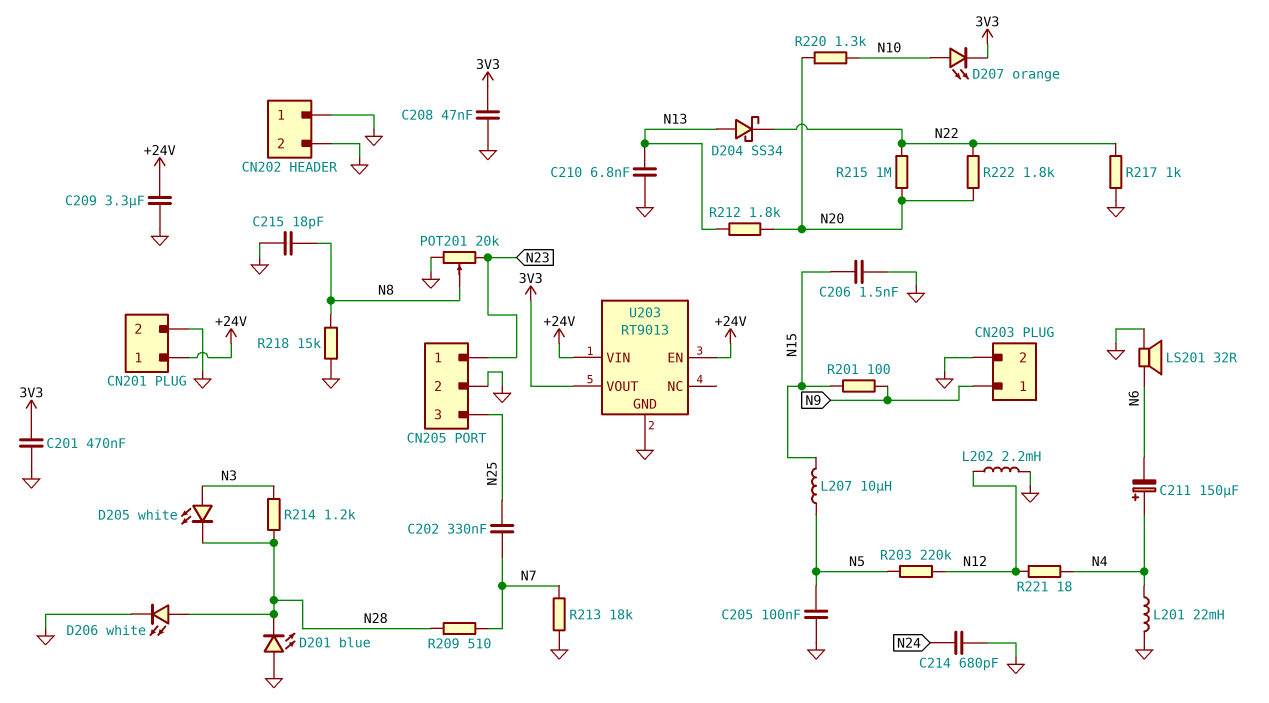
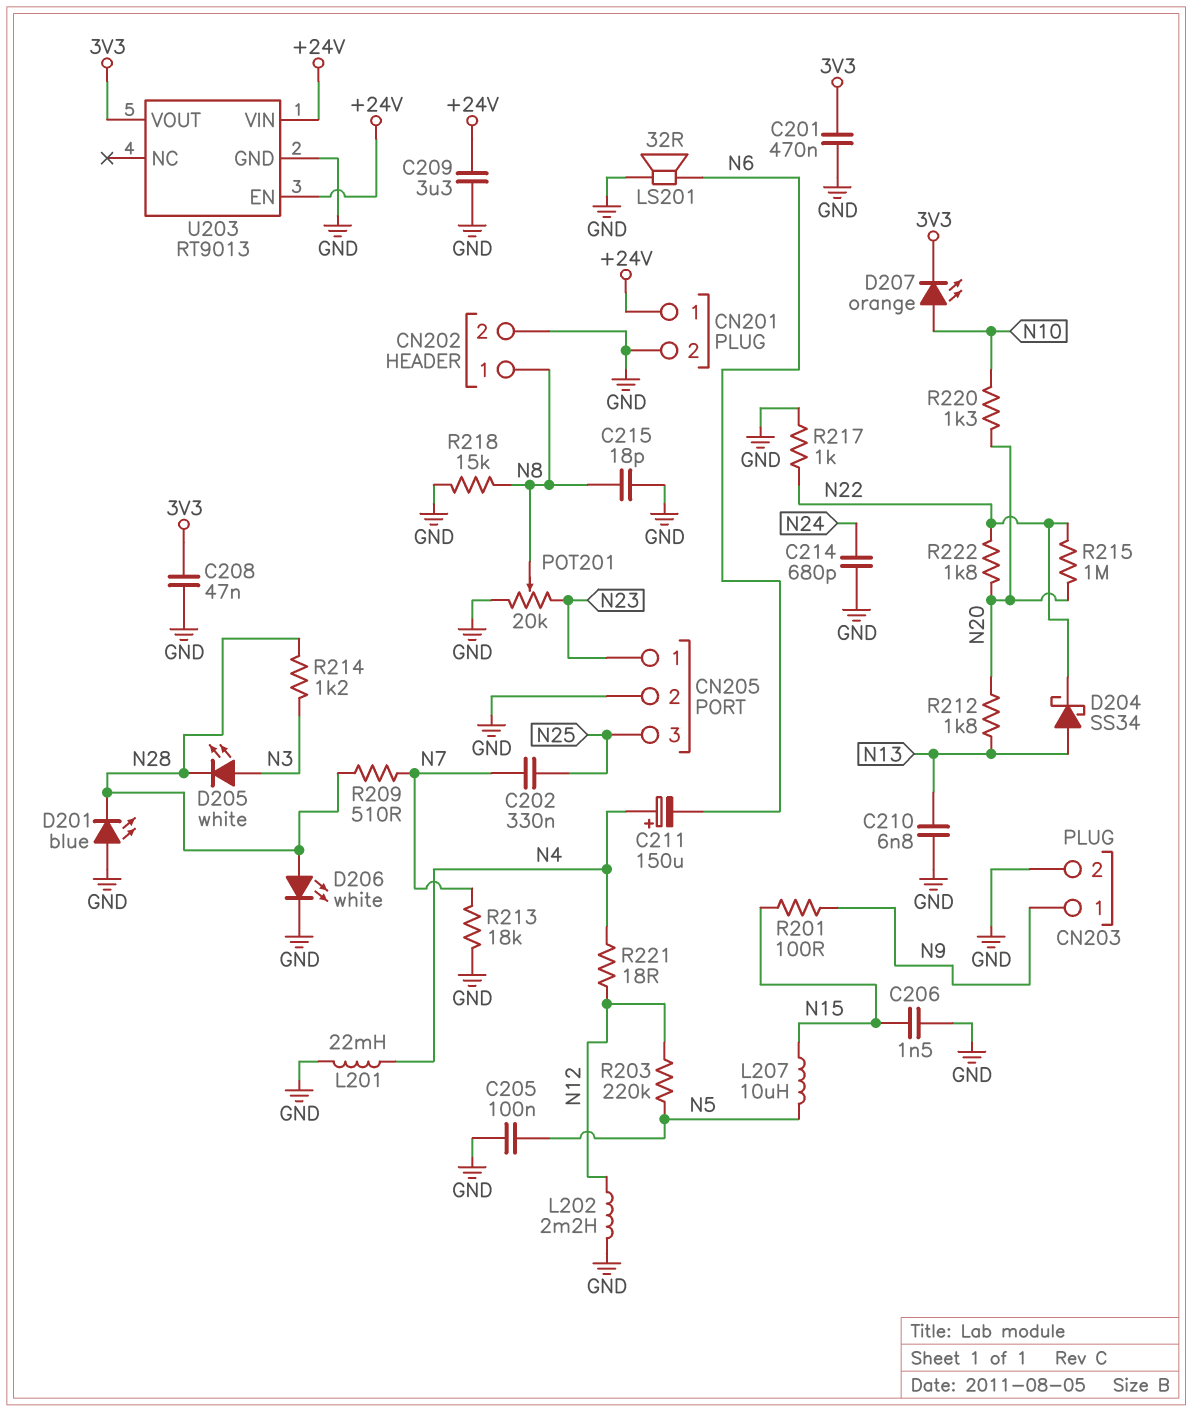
CN202 pin 1: GND -> N8

